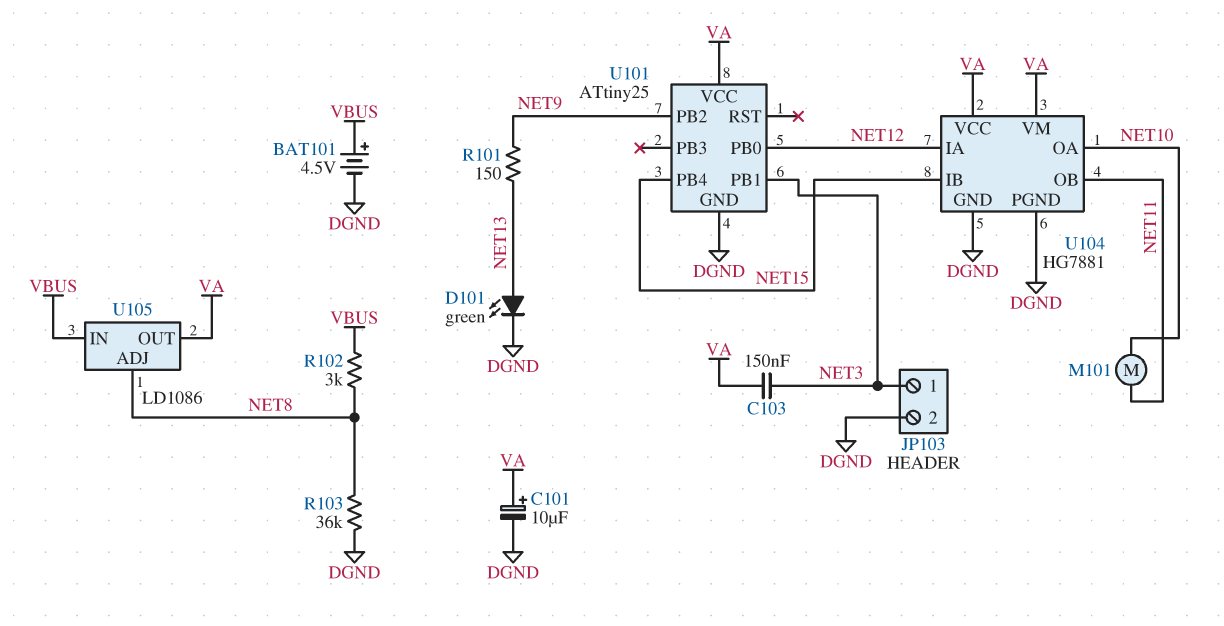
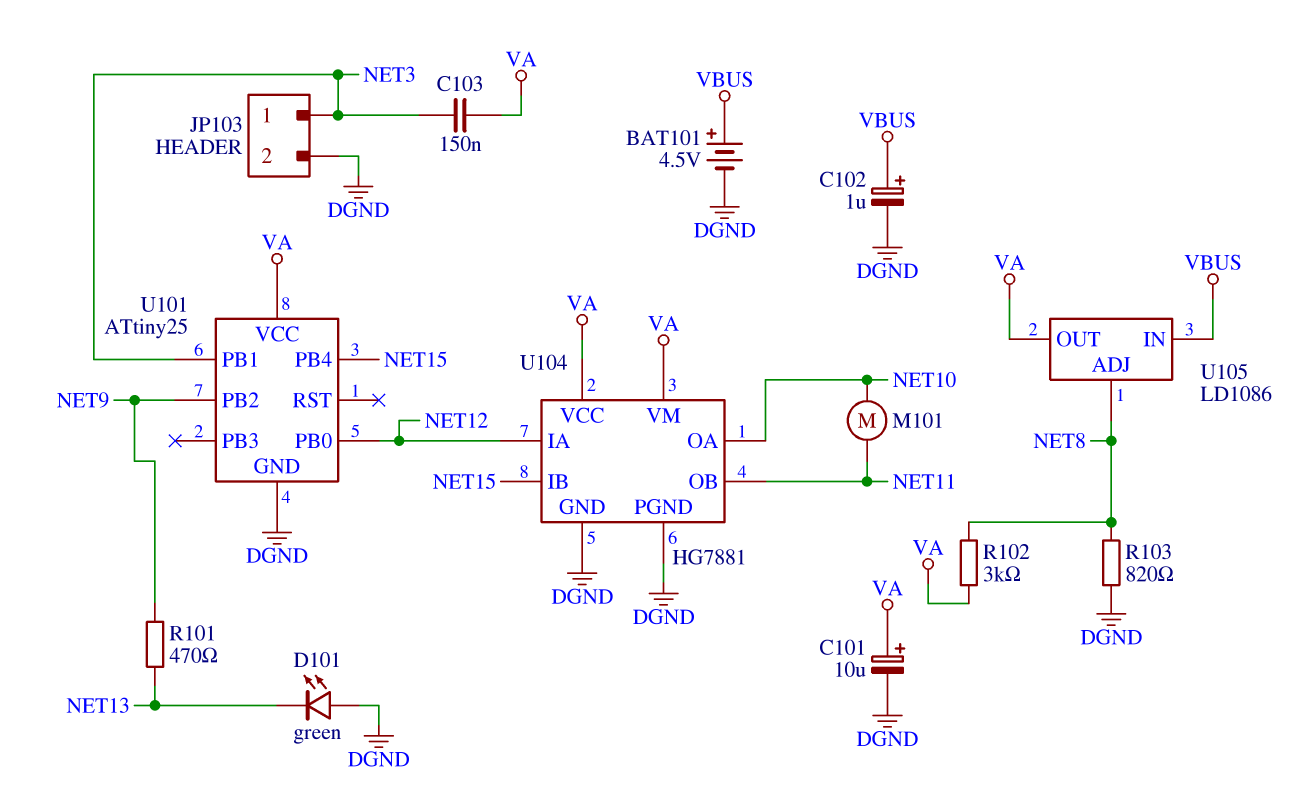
C102: none -> 1uF (plus VBUS, minus DGND)
D101: LED green (A NET13, K DGND) -> LED green (A DGND, K NET13)
R101: 150 (NET9, NET13) -> 470 (NET9, NET13)
R102: 3k (NET8, VBUS) -> 3k (NET8, VA)
R103: 36k (DGND, NET8) -> 820 (DGND, NET8)

